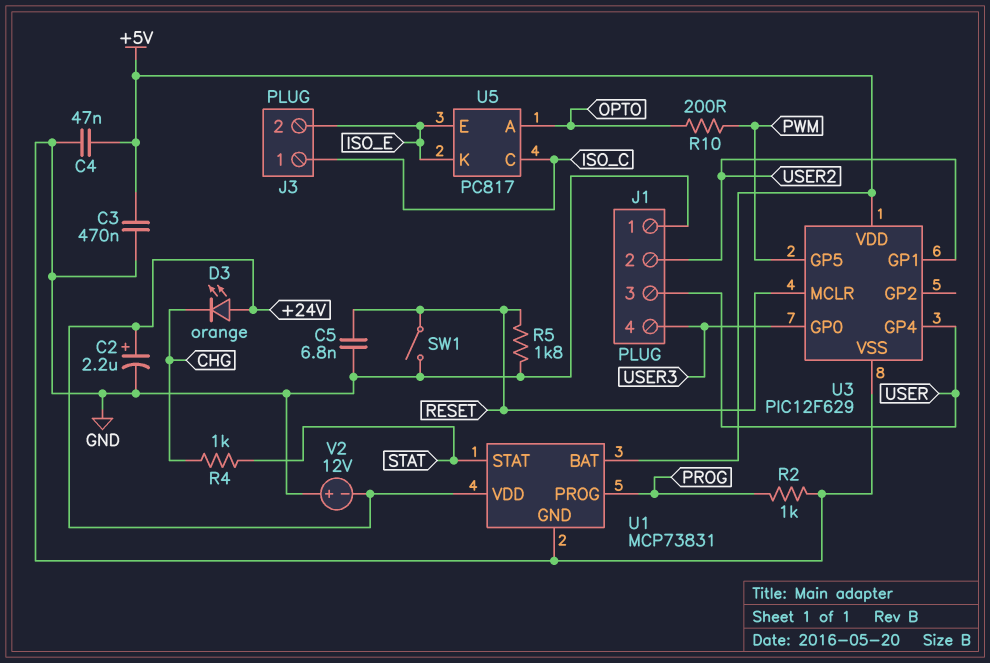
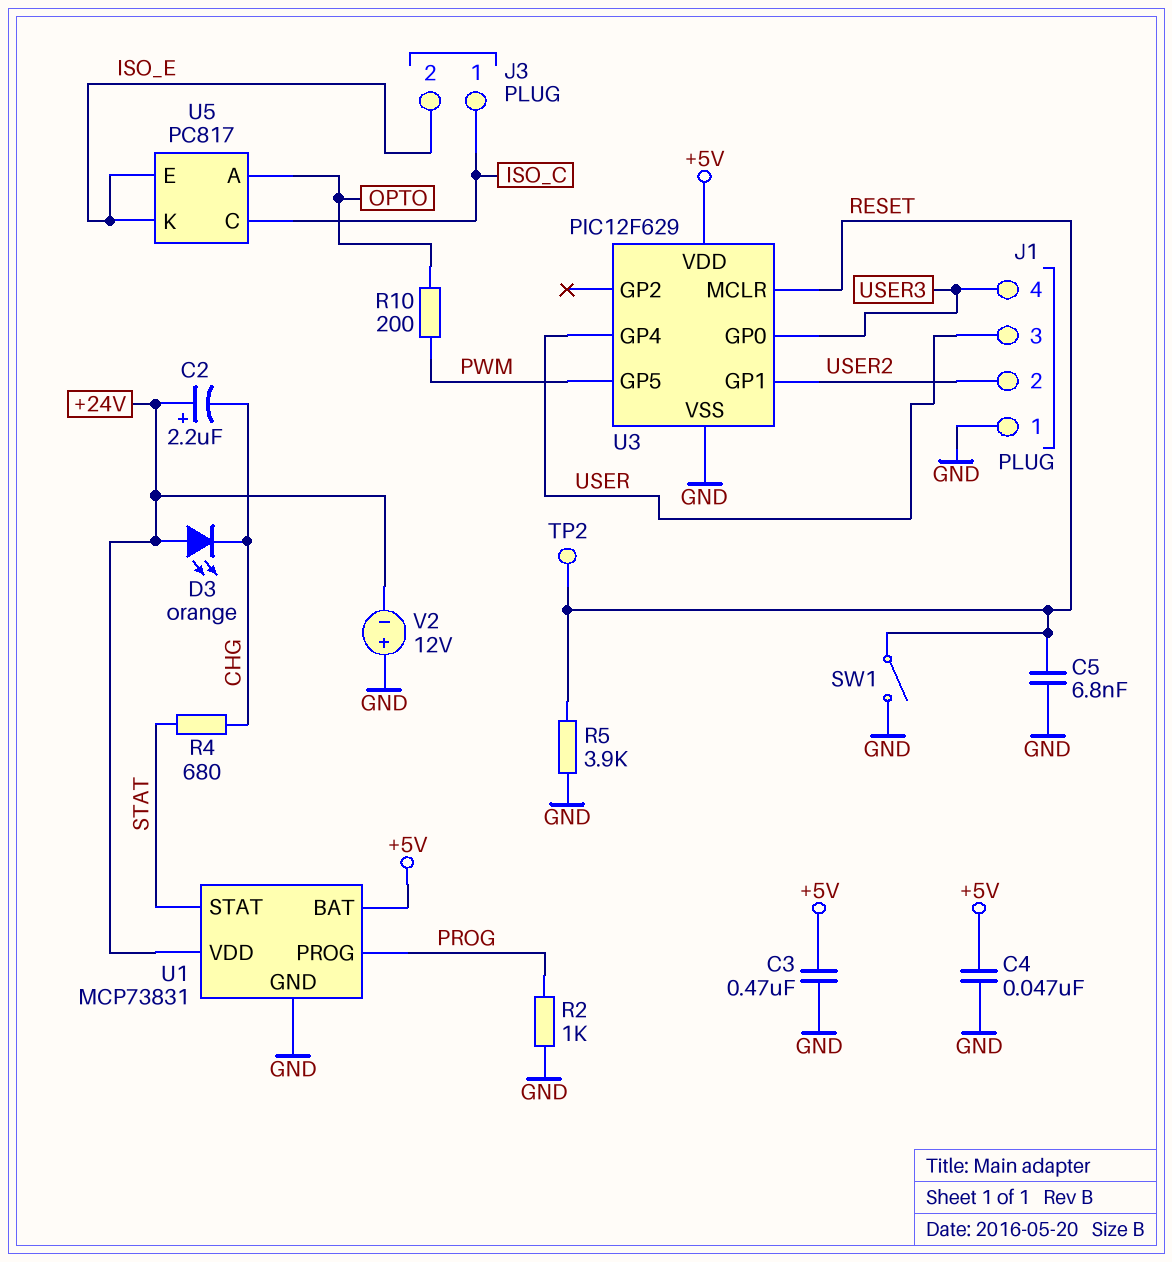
C2: 2.2uF (plus +24V, minus GND) -> 2.2uF (plus +24V, minus CHG)
R4: 1k (CHG, STAT) -> 680 (CHG, STAT)
R5: 1.8k (GND, RESET) -> 3.9k (GND, RESET)
TP2: none -> test point (RESET)

